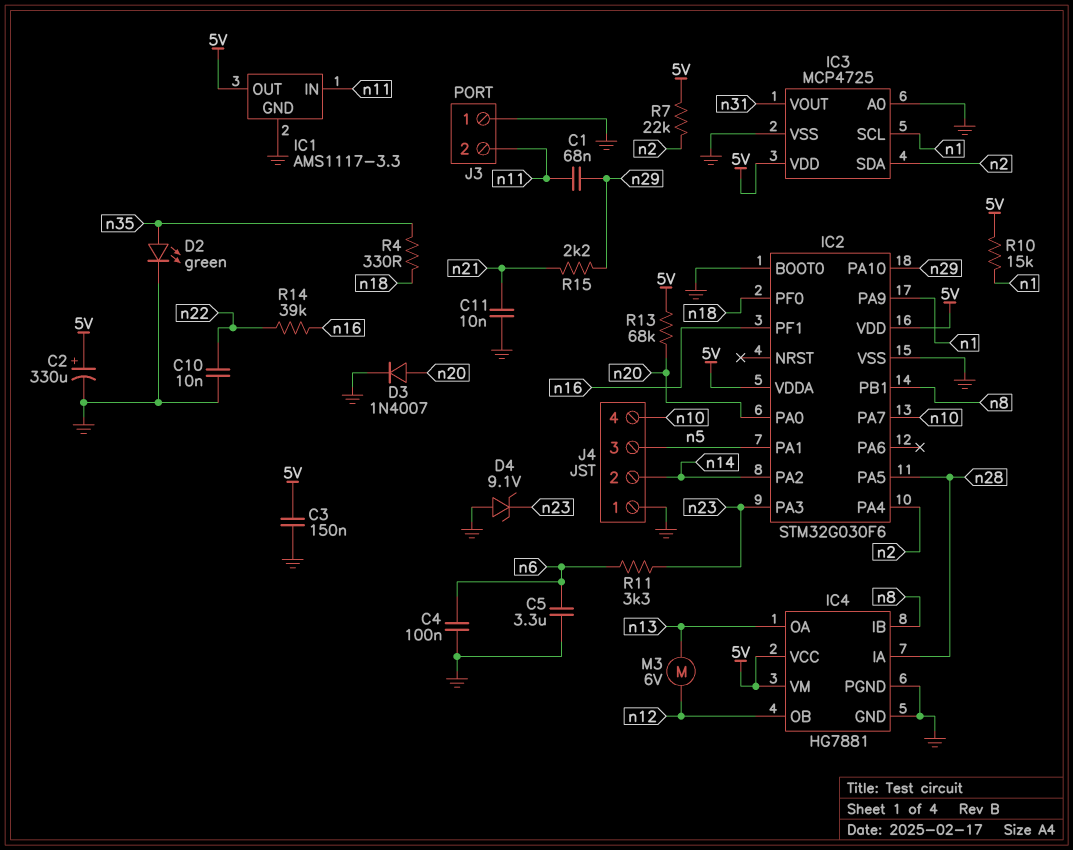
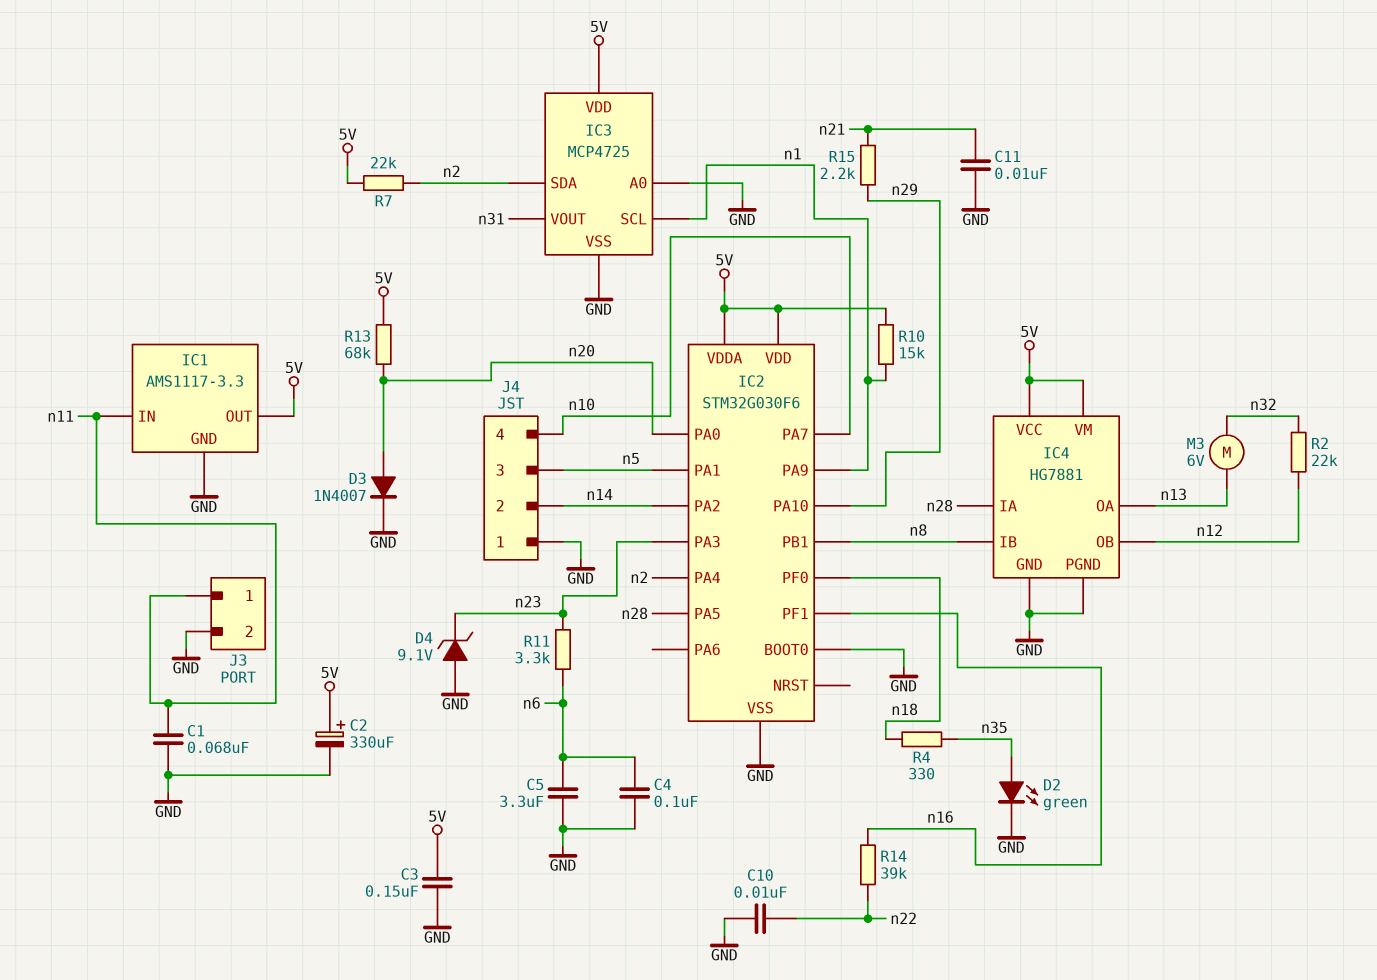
C1: 68nF (n11, n29) -> 68nF (GND, n11)
J3 pin 1: GND -> n11
J3 pin 2: n11 -> GND
M3: motor 6V (n12, n13) -> motor 6V (n13, n32)
R2: none -> 22k (n12, n32)

